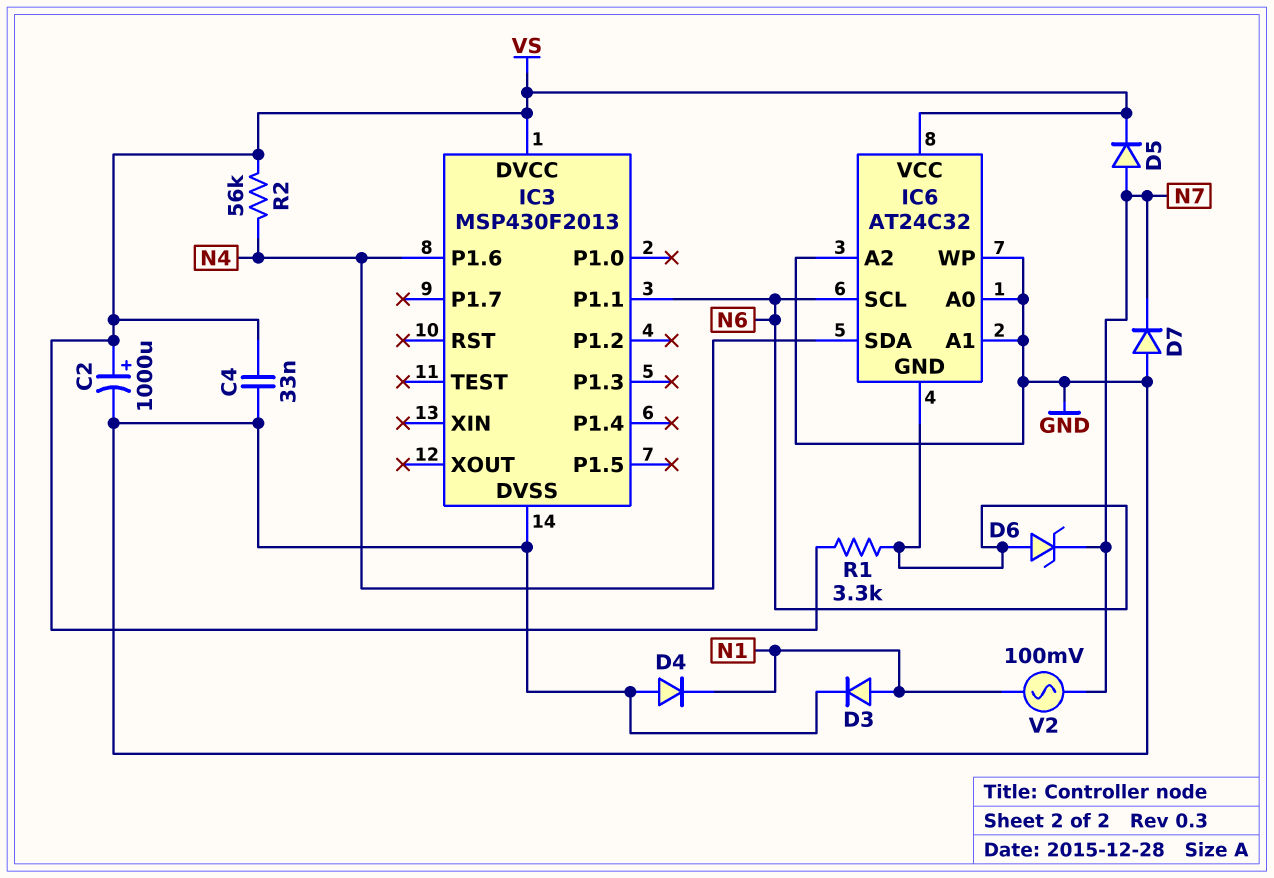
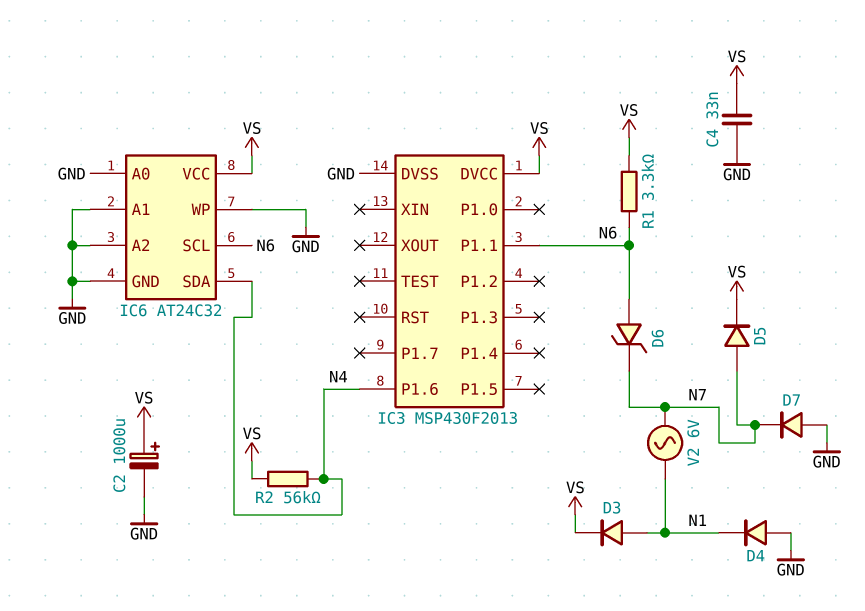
D3: diode (A N1, K GND) -> diode (A N1, K VS)
IC6 pin GND: N6 -> GND
V2: AC 100mV (N1, N7) -> AC 6V (N1, N7)

